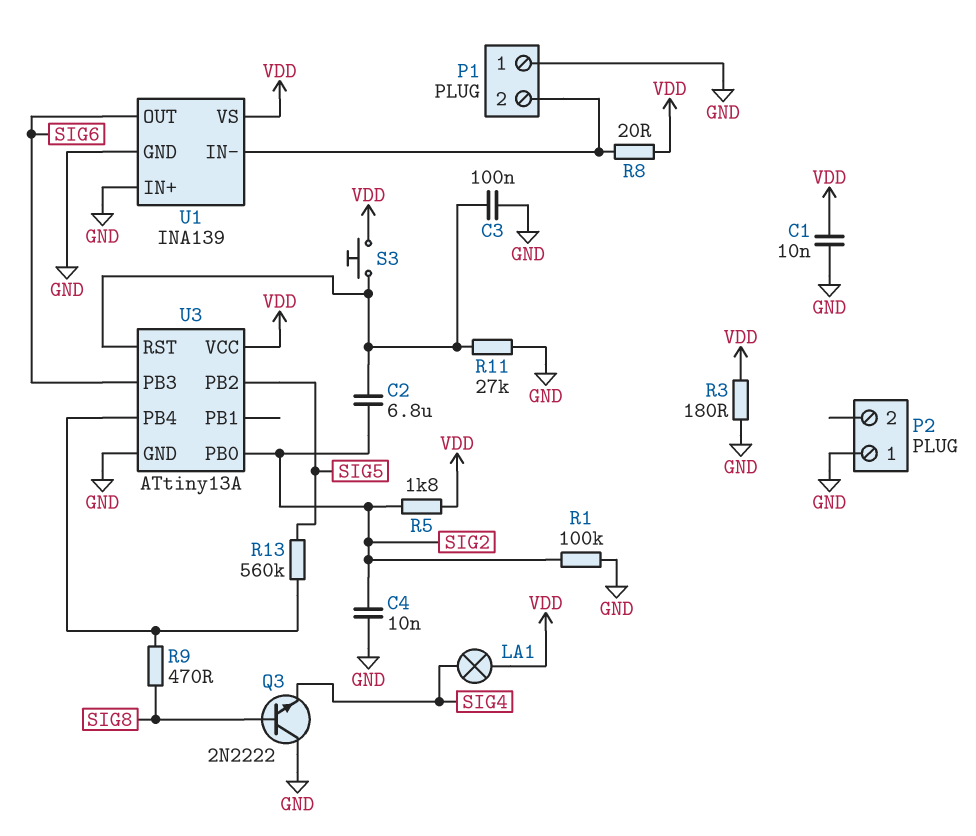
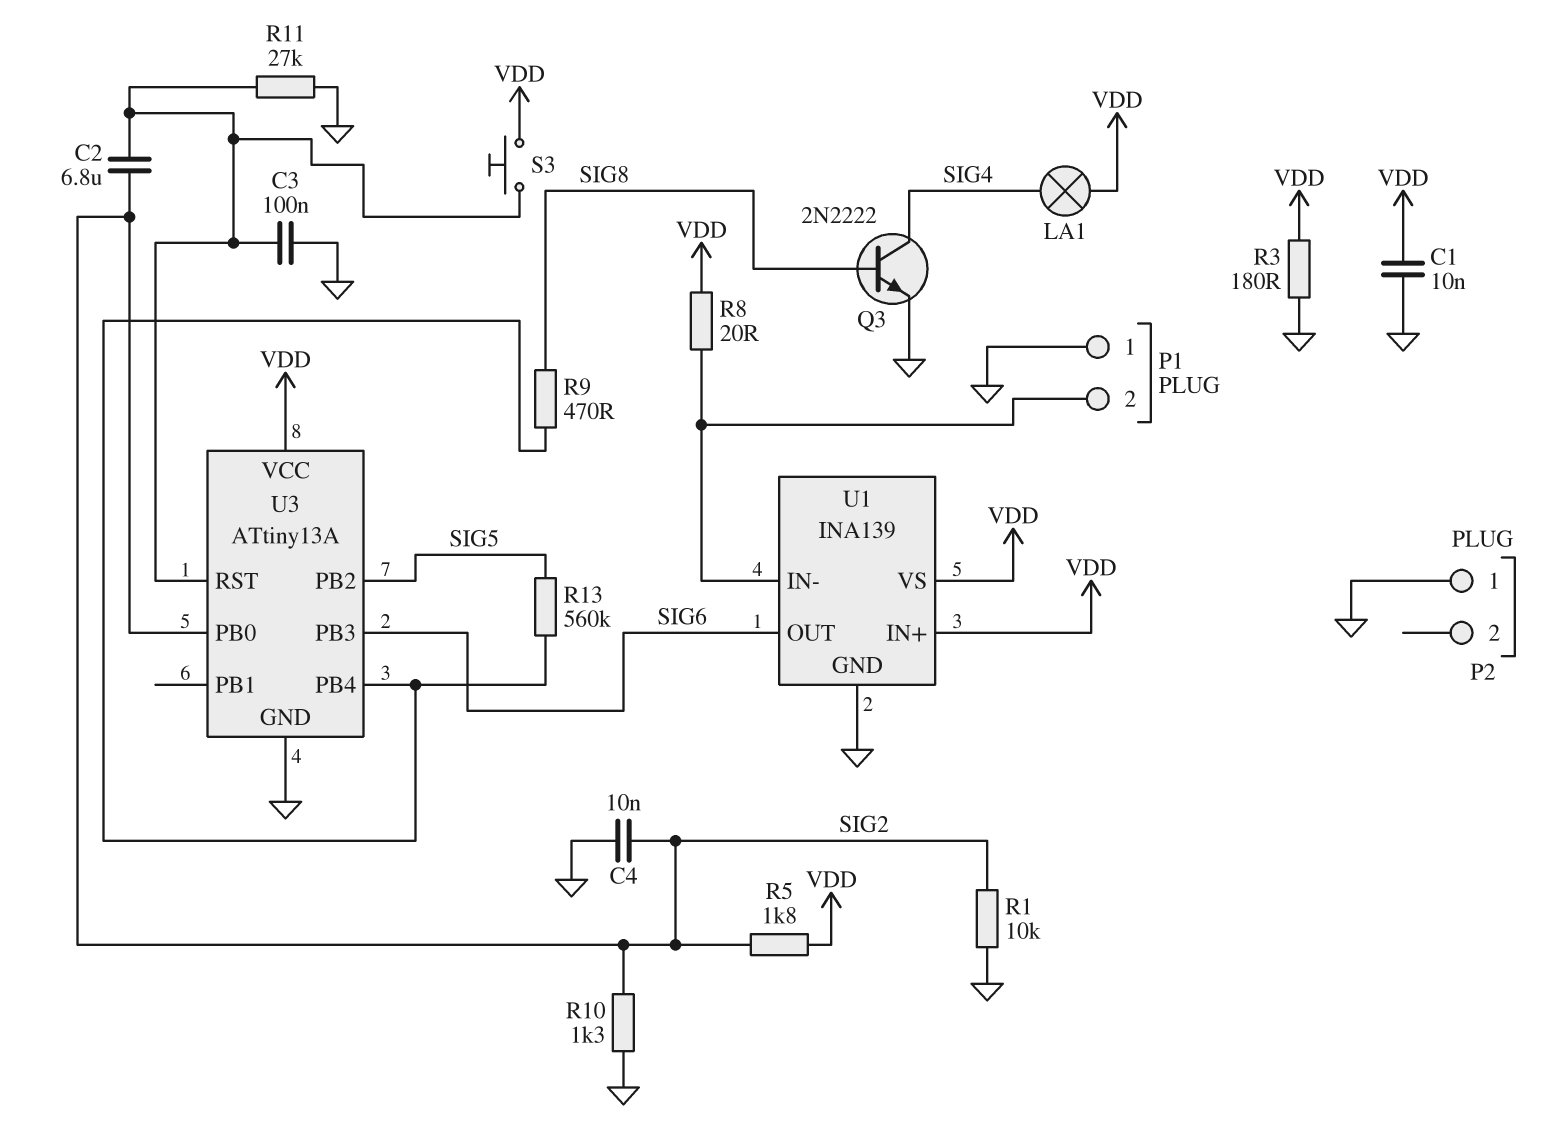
Q3: NPN 2N2222 (B SIG8, C GND, E SIG4) -> NPN 2N2222 (B SIG8, C SIG4, E GND)
R1: 100k (GND, SIG2) -> 10k (GND, SIG2)
R10: none -> 1.3k (GND, SIG2)
U1 pin IN+: GND -> VDD

